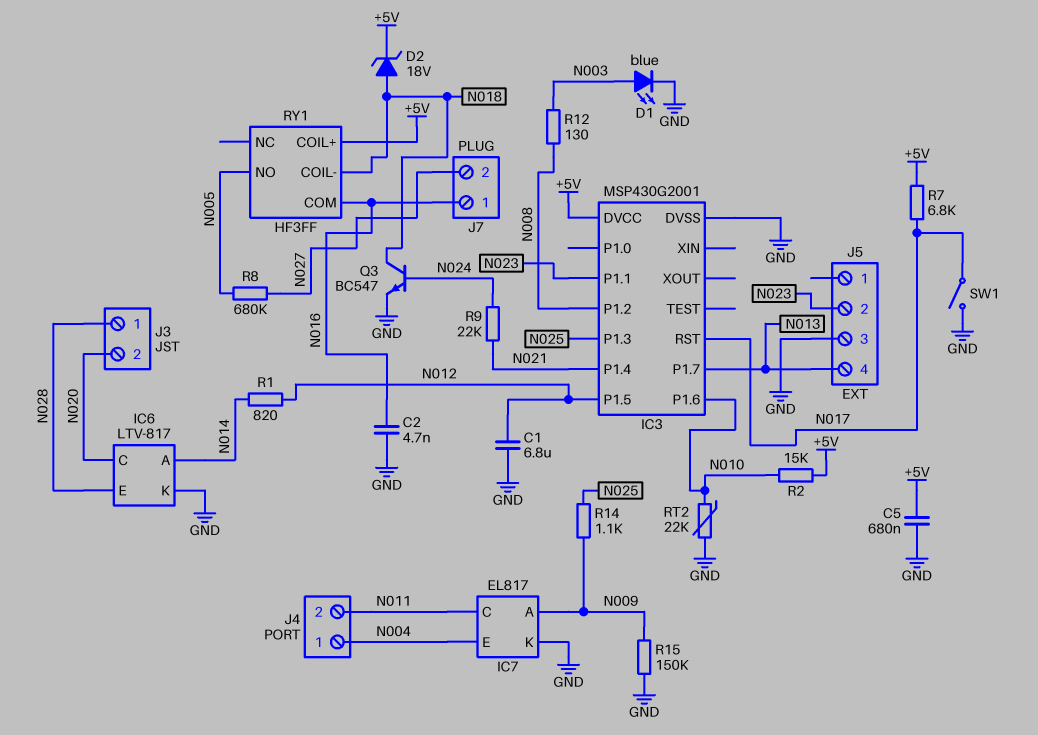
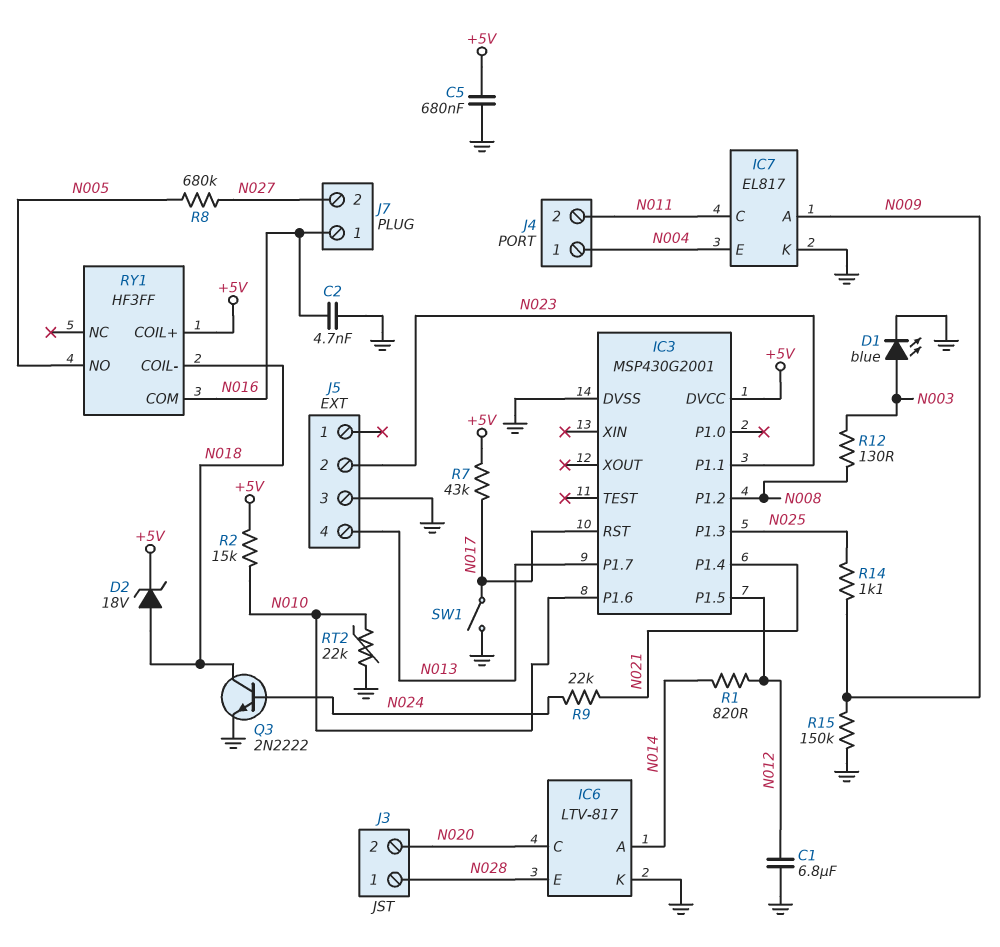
Q3: NPN BC547 (B N024, C N018, E GND) -> NPN 2N2222 (B N024, C N018, E GND)
R7: 6.8k (+5V, N017) -> 43k (+5V, N017)

